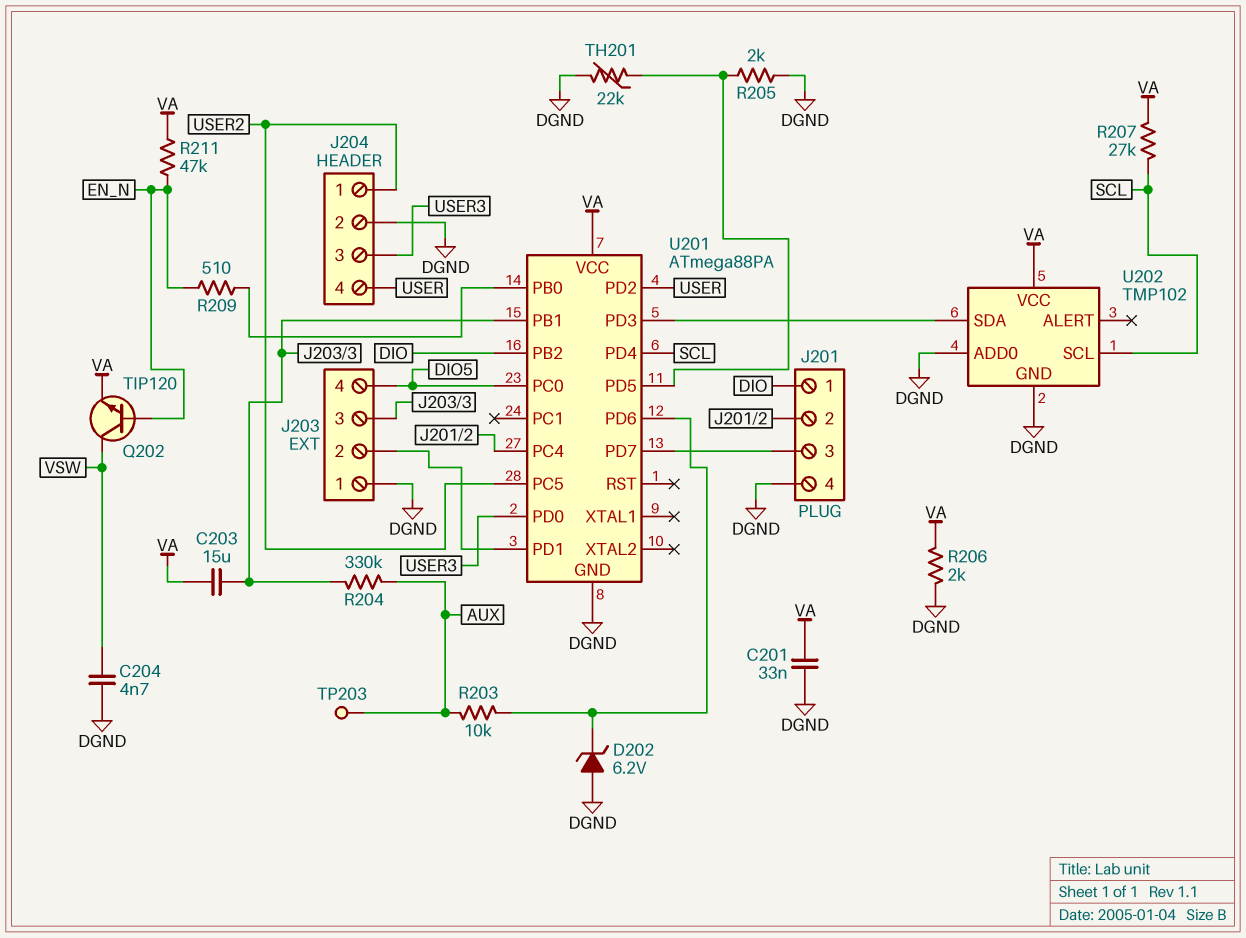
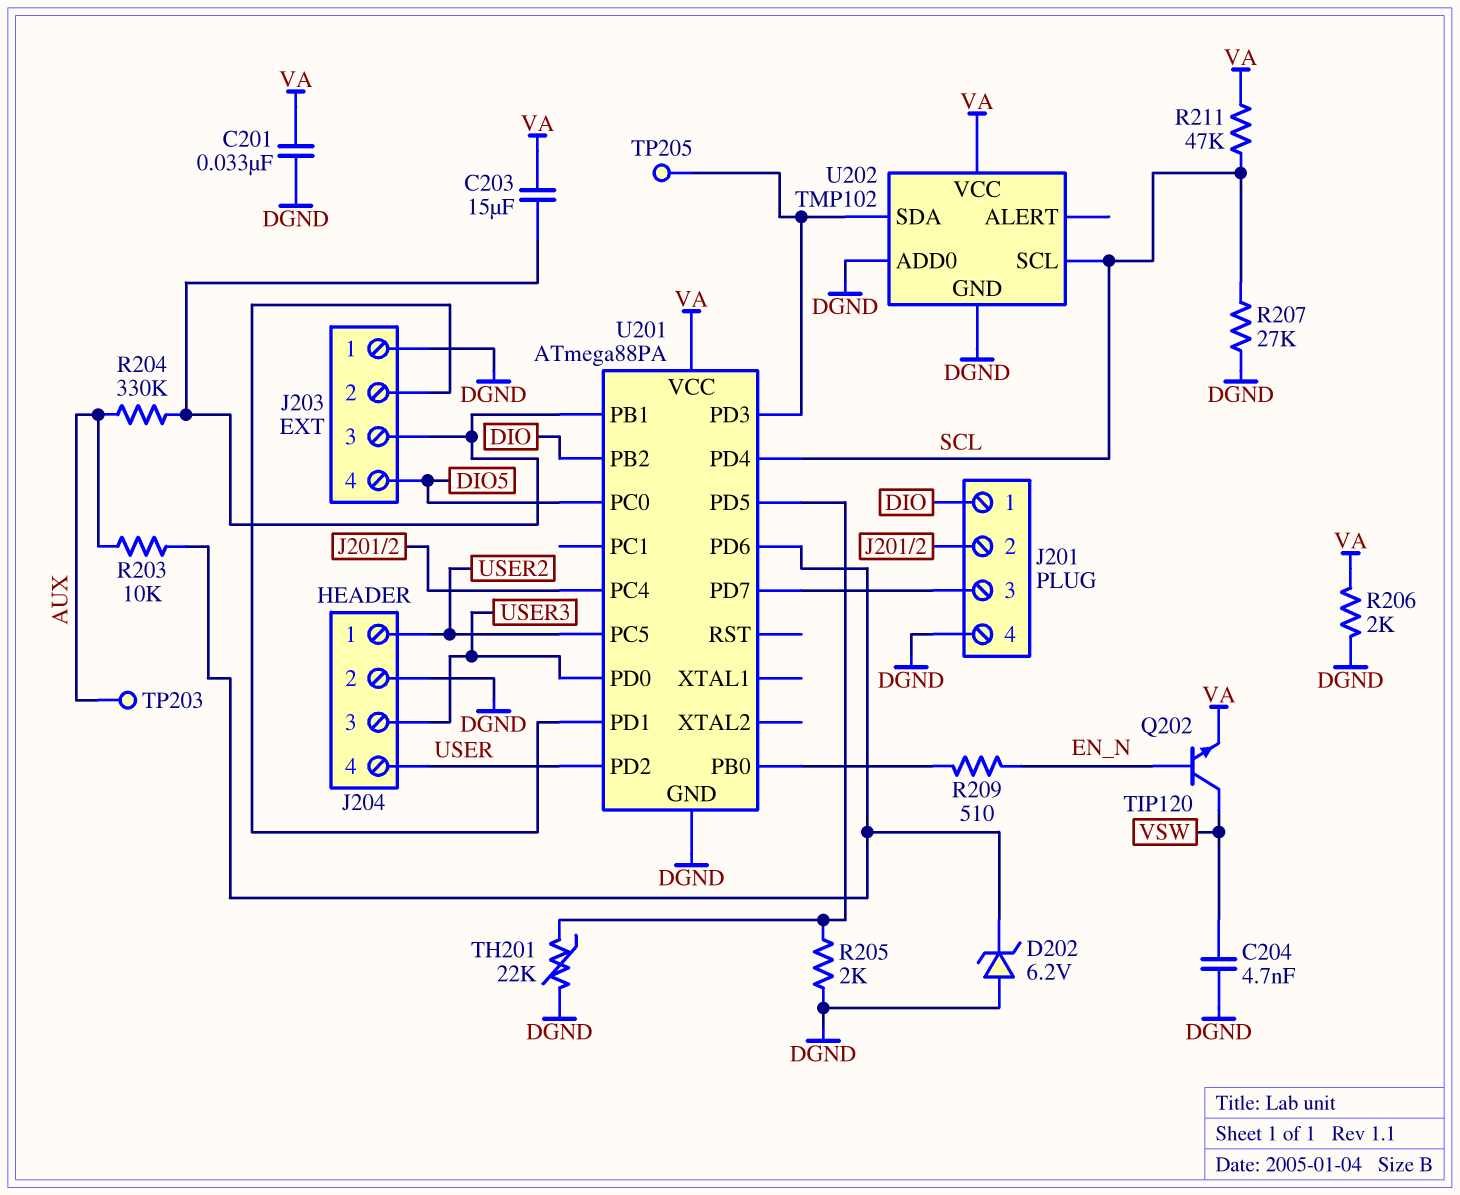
R207: 27k (SCL, VA) -> 27k (DGND, SCL)
R211: 47k (EN_N, VA) -> 47k (SCL, VA)
TP205: none -> test point (U201/PD3)

